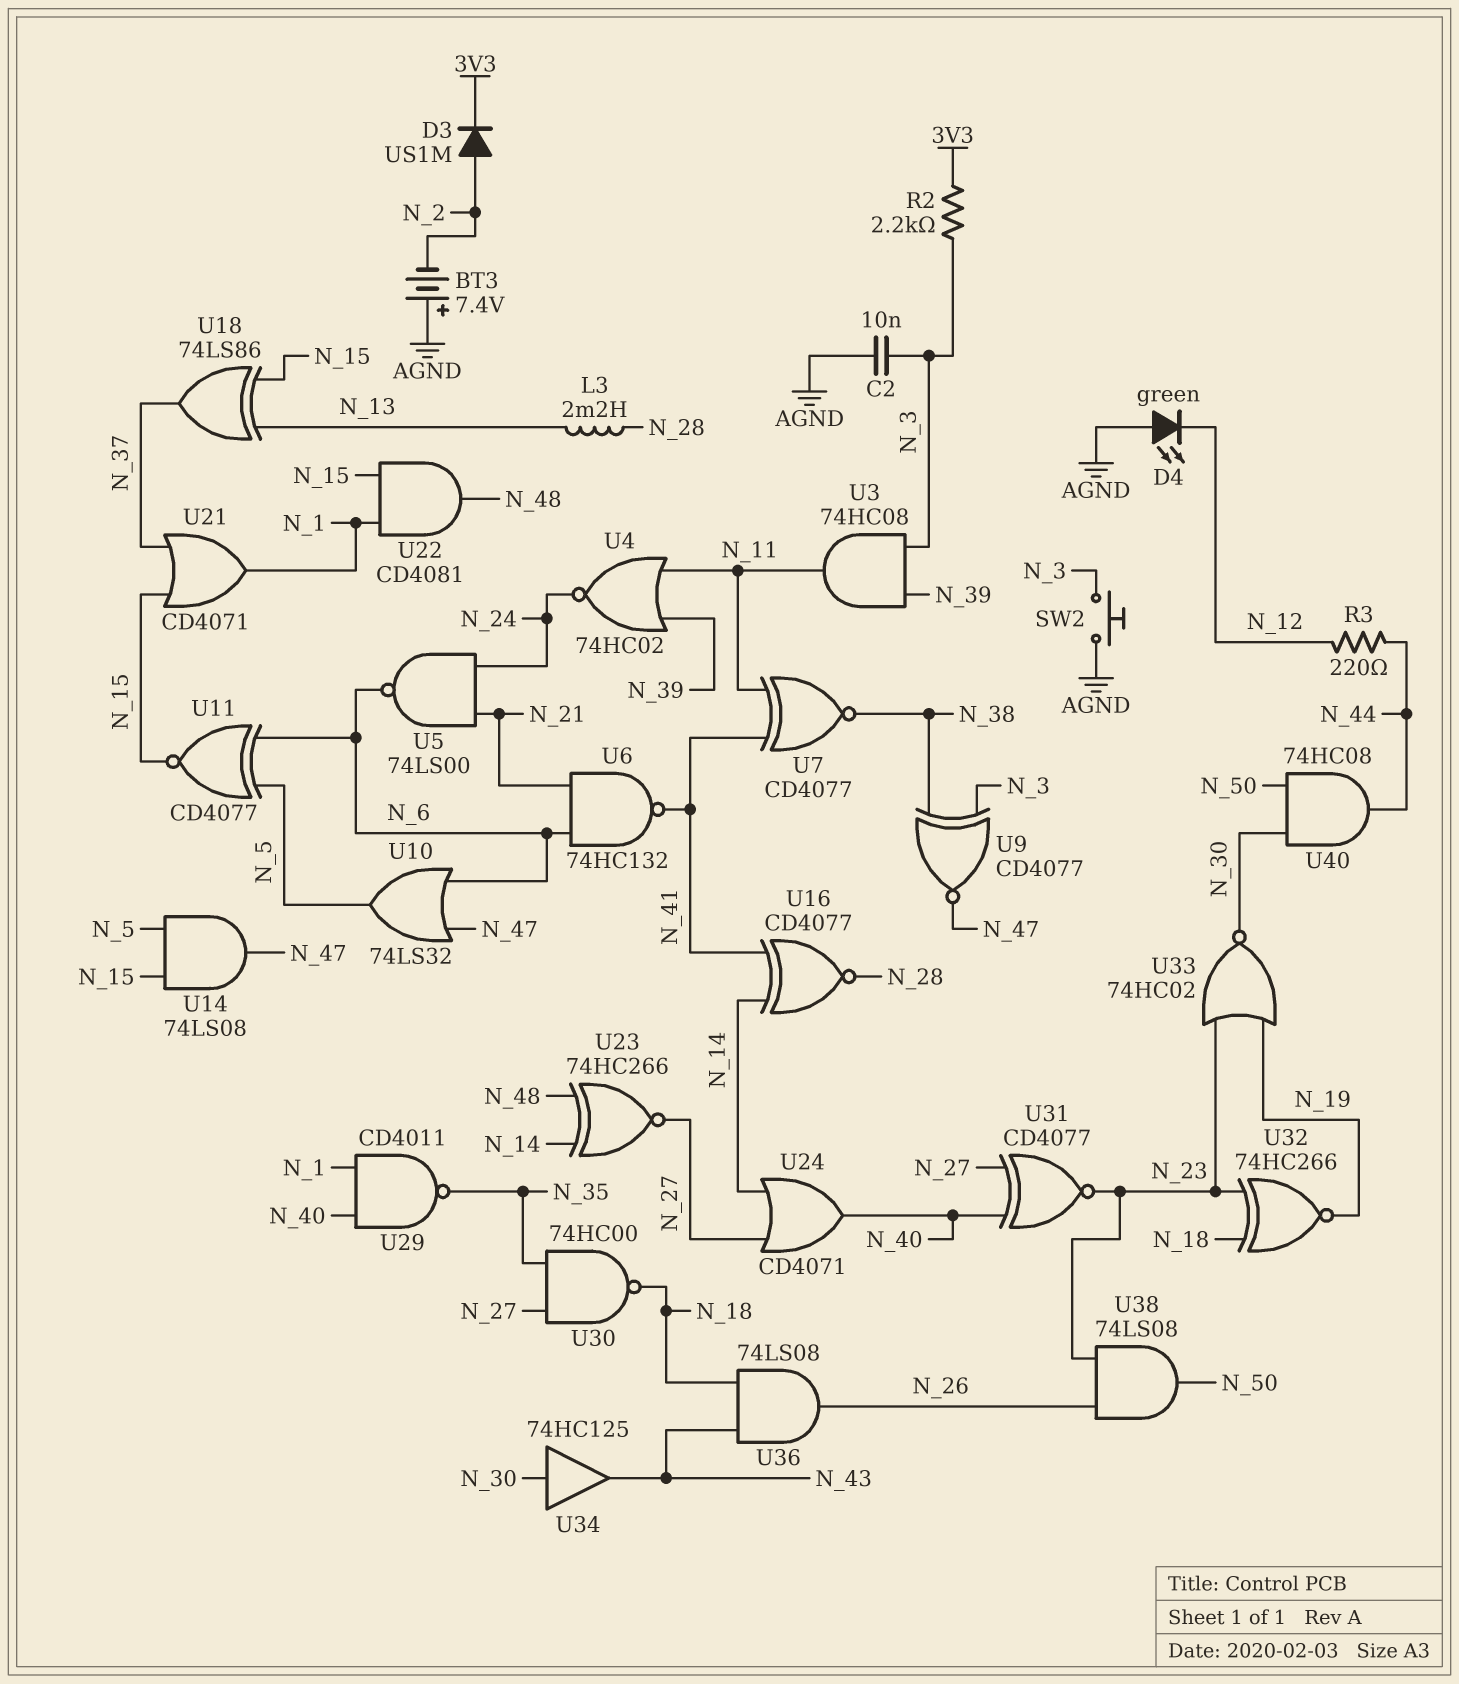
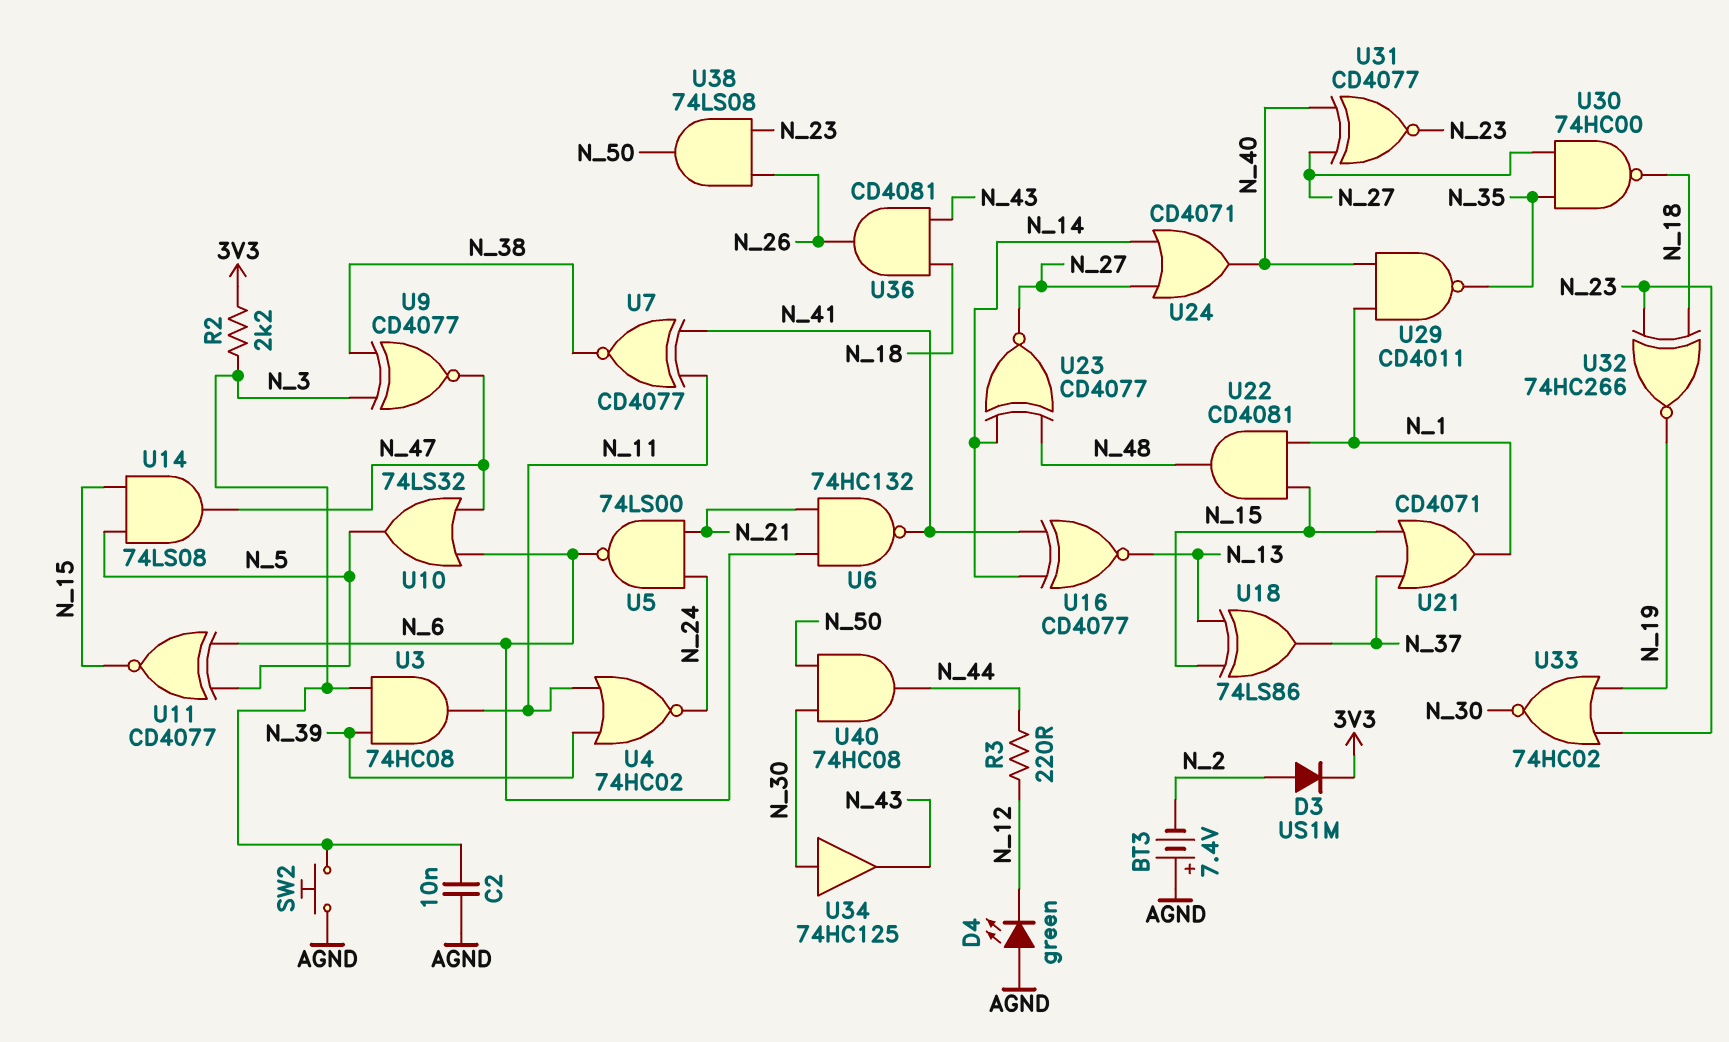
L3: 2.2mH (N_13, N_28) -> none
U16: XNOR CD4077 (in N_14, in N_41, out N_28) -> XNOR CD4077 (in N_14, in N_41, out N_13)
U23: XNOR 74HC266 (in N_14, in N_48, out N_27) -> XNOR CD4077 (in N_14, in N_48, out N_27)
U36: AND 74LS08 (in N_18, in N_43, out N_26) -> AND CD4081 (in N_18, in N_43, out N_26)

